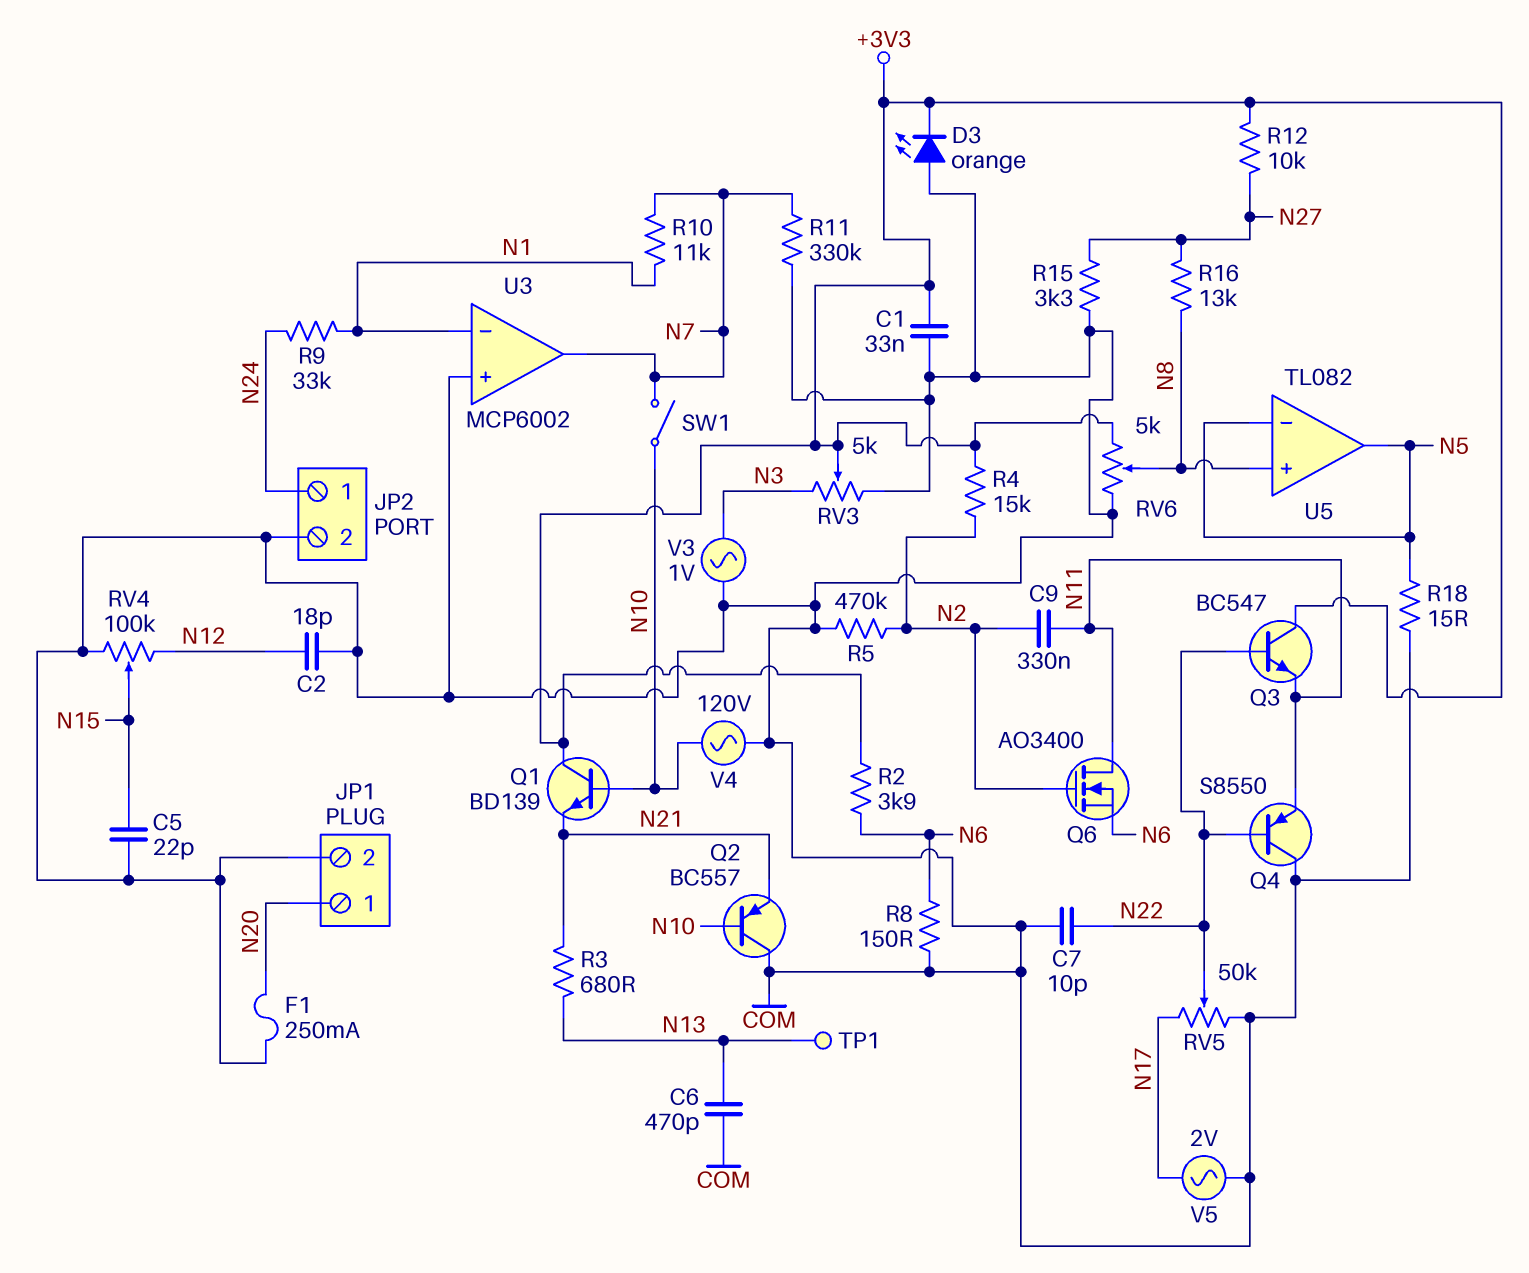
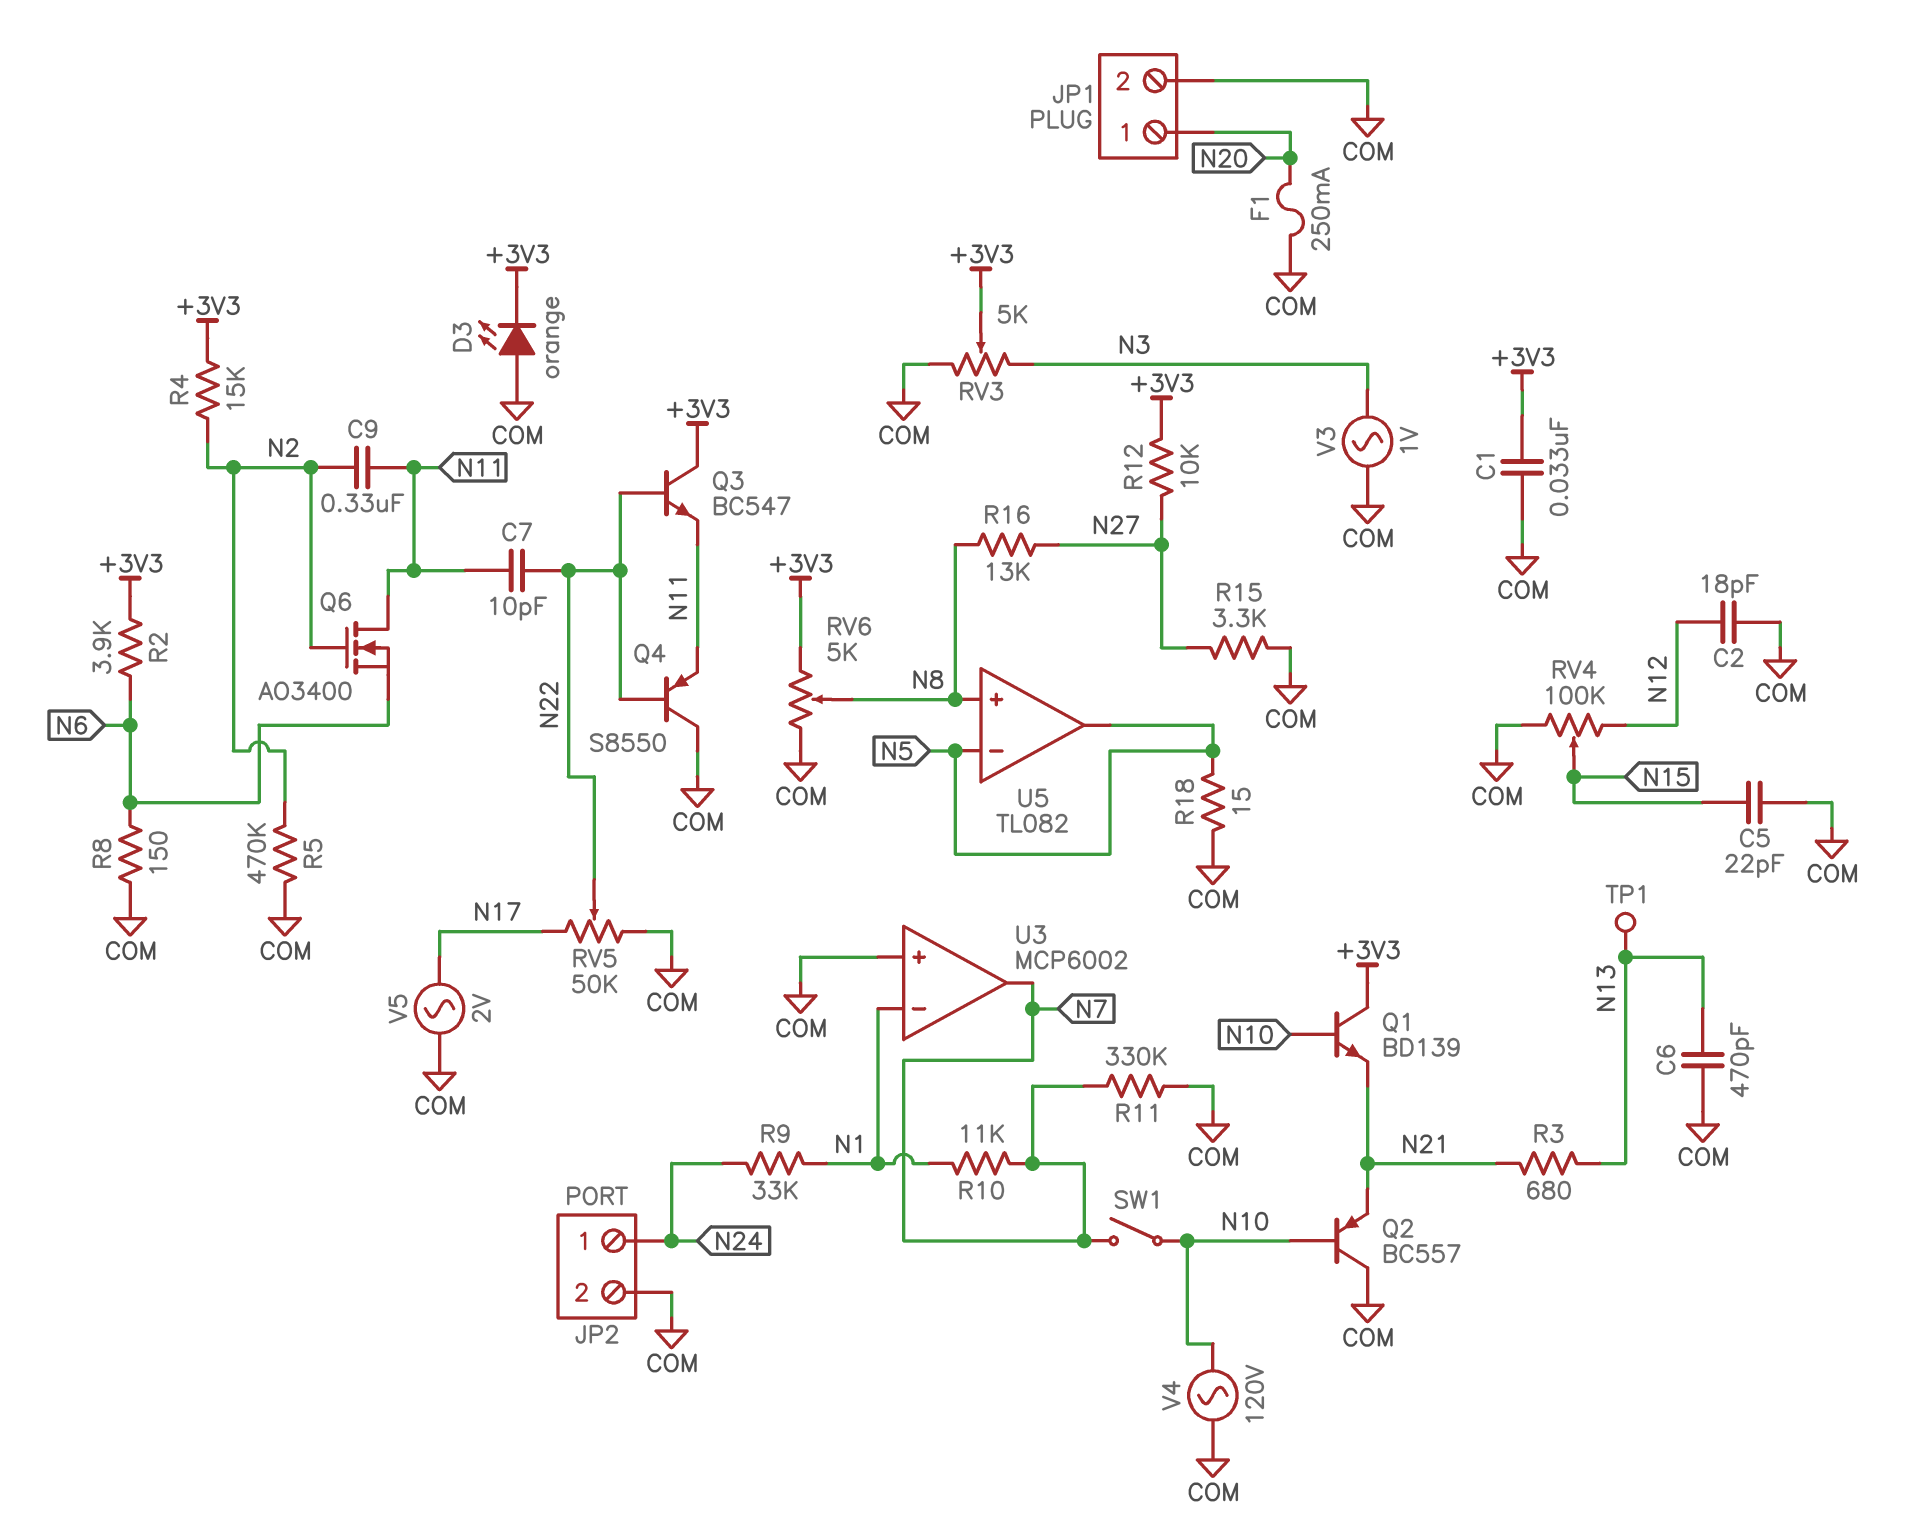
C7: 10pF (COM, N22) -> 10pF (N11, N22)

